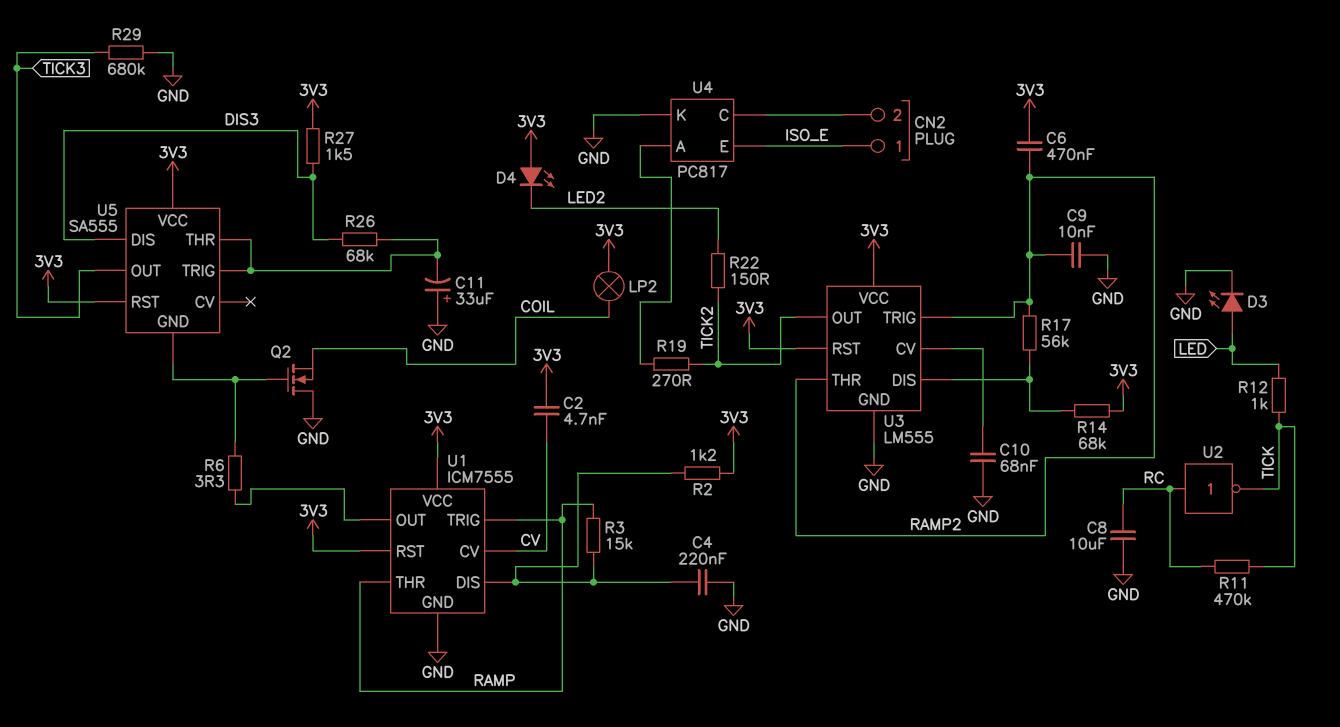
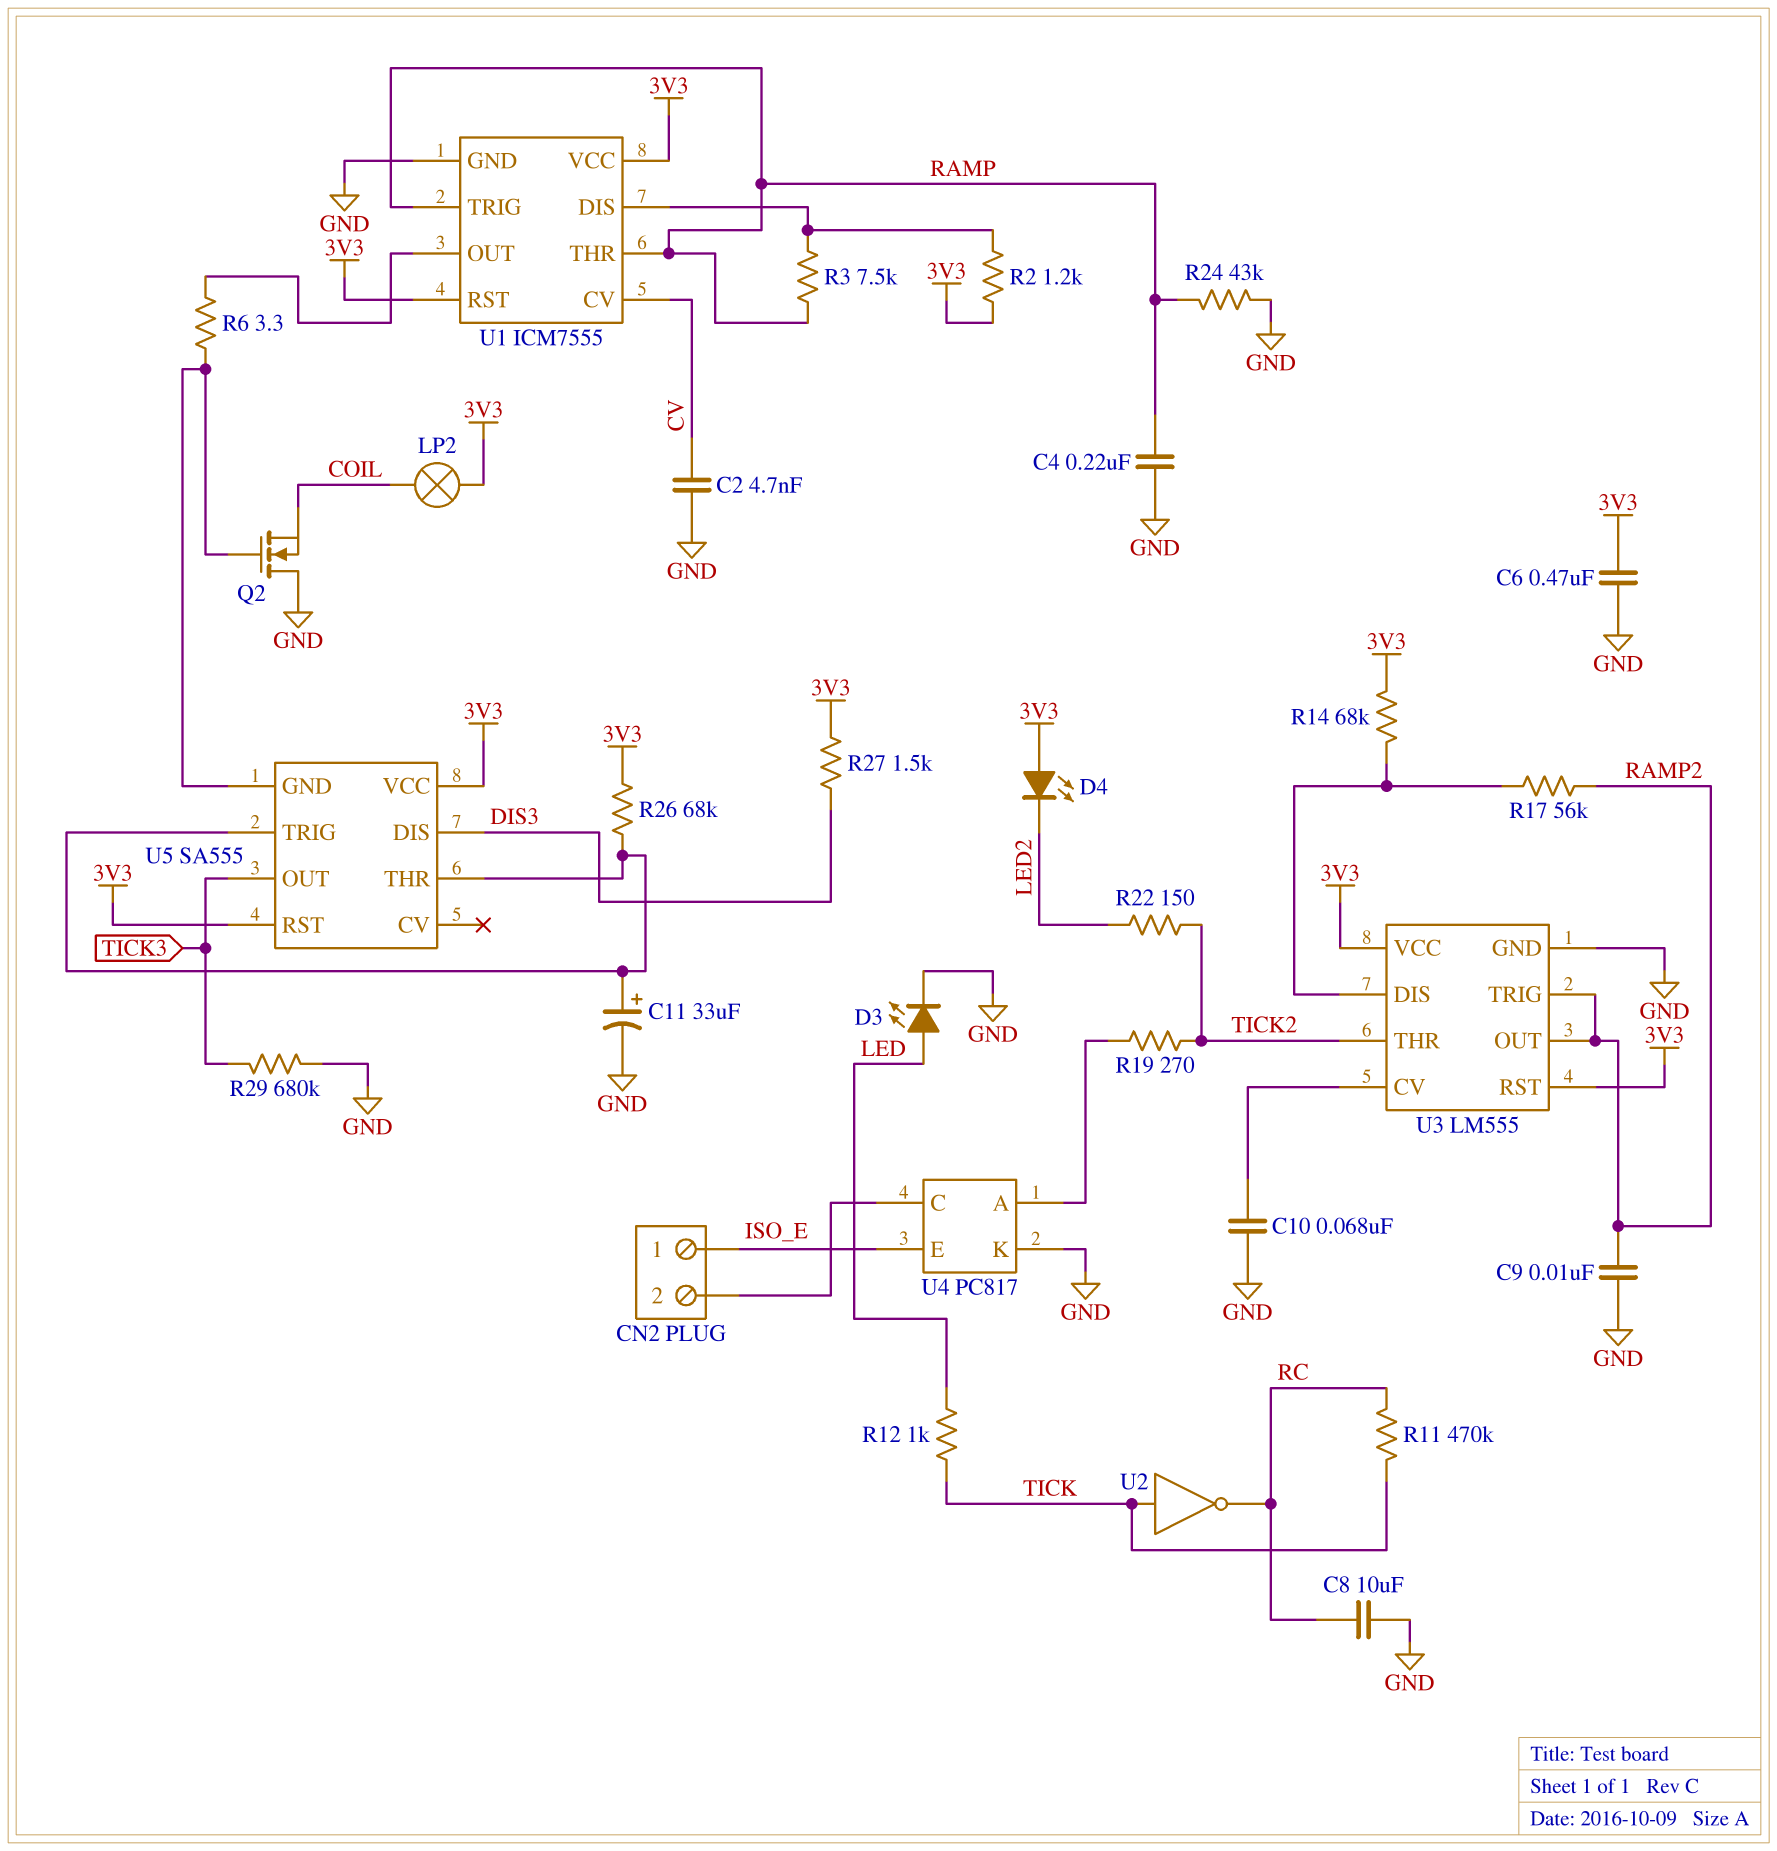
C2: 4.7nF (3V3, CV) -> 4.7nF (CV, GND)
C4: 220nF (GND, U1/DIS) -> 220nF (GND, RAMP)
C6: 470nF (3V3, RAMP2) -> 470nF (3V3, GND)
C11: 33uF (plus GND, minus U5/THR) -> 33uF (plus U5/THR, minus GND)
R3: 15k (RAMP, U1/DIS) -> 7.5k (RAMP, U1/DIS)
R24: none -> 43k (GND, RAMP)
R26: 68k (DIS3, U5/THR) -> 68k (3V3, U5/THR)
U2: NOT (in RC, out TICK) -> NOT (in TICK, out RC)
U3 pin OUT: TICK2 -> RAMP2
U3 pin THR: RAMP2 -> TICK2

